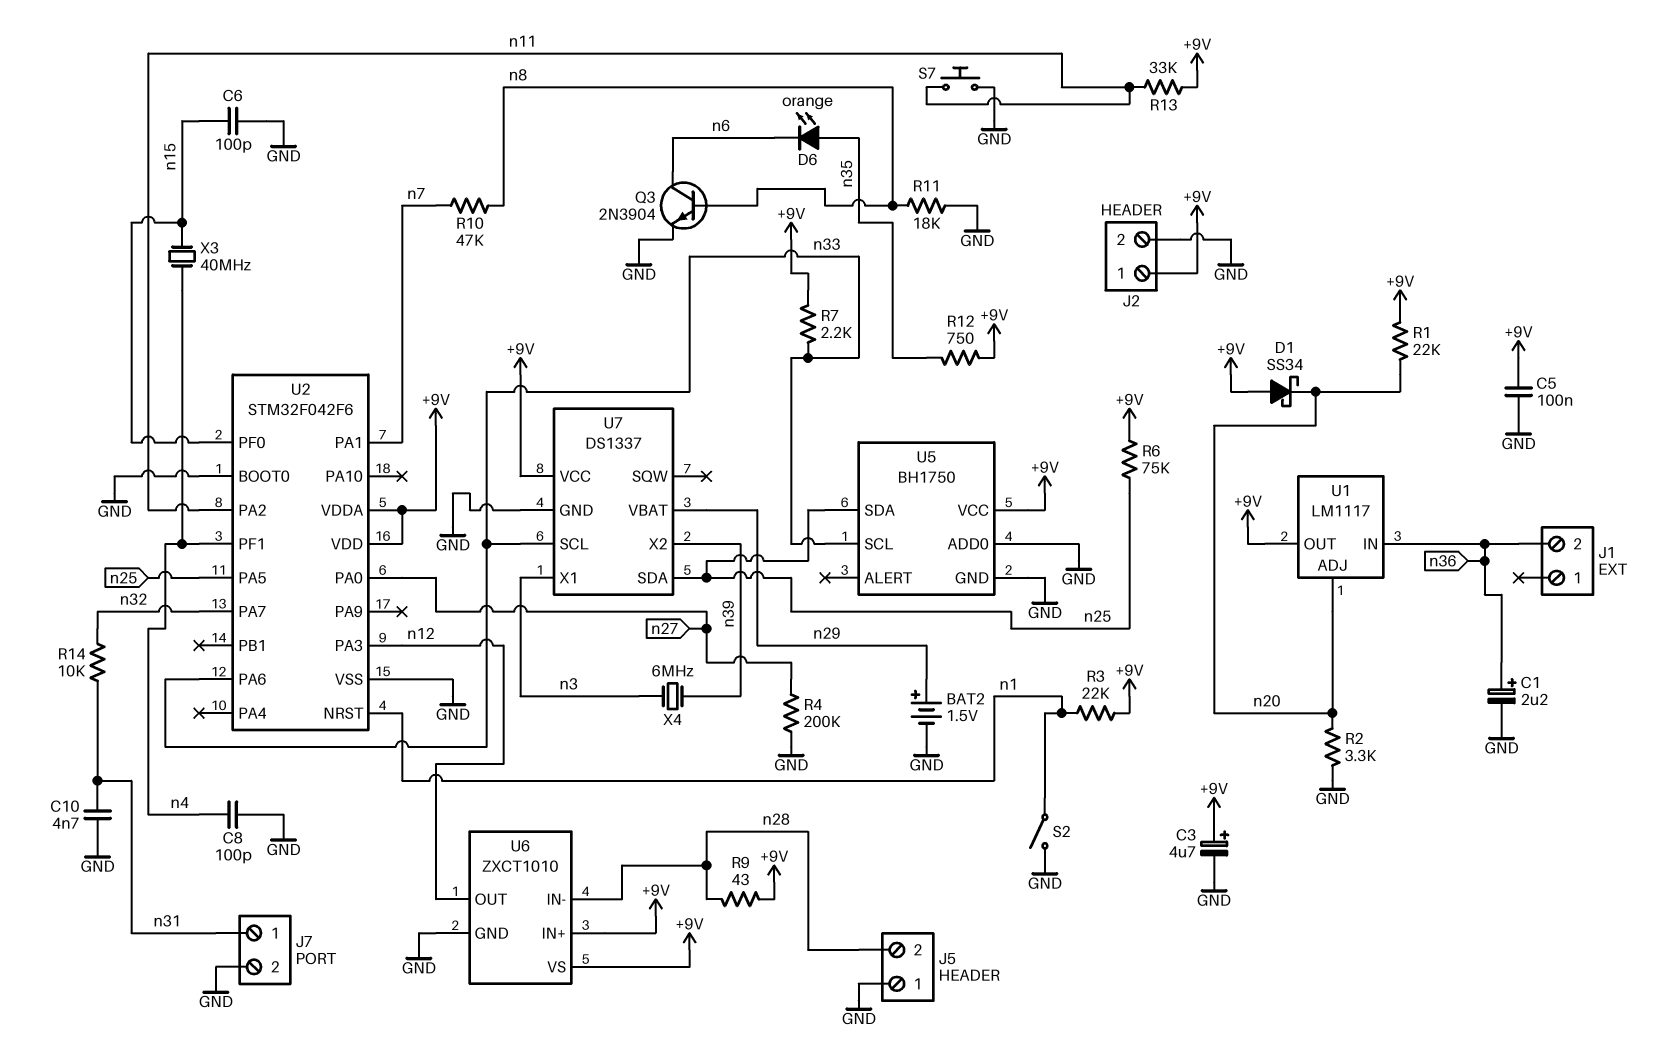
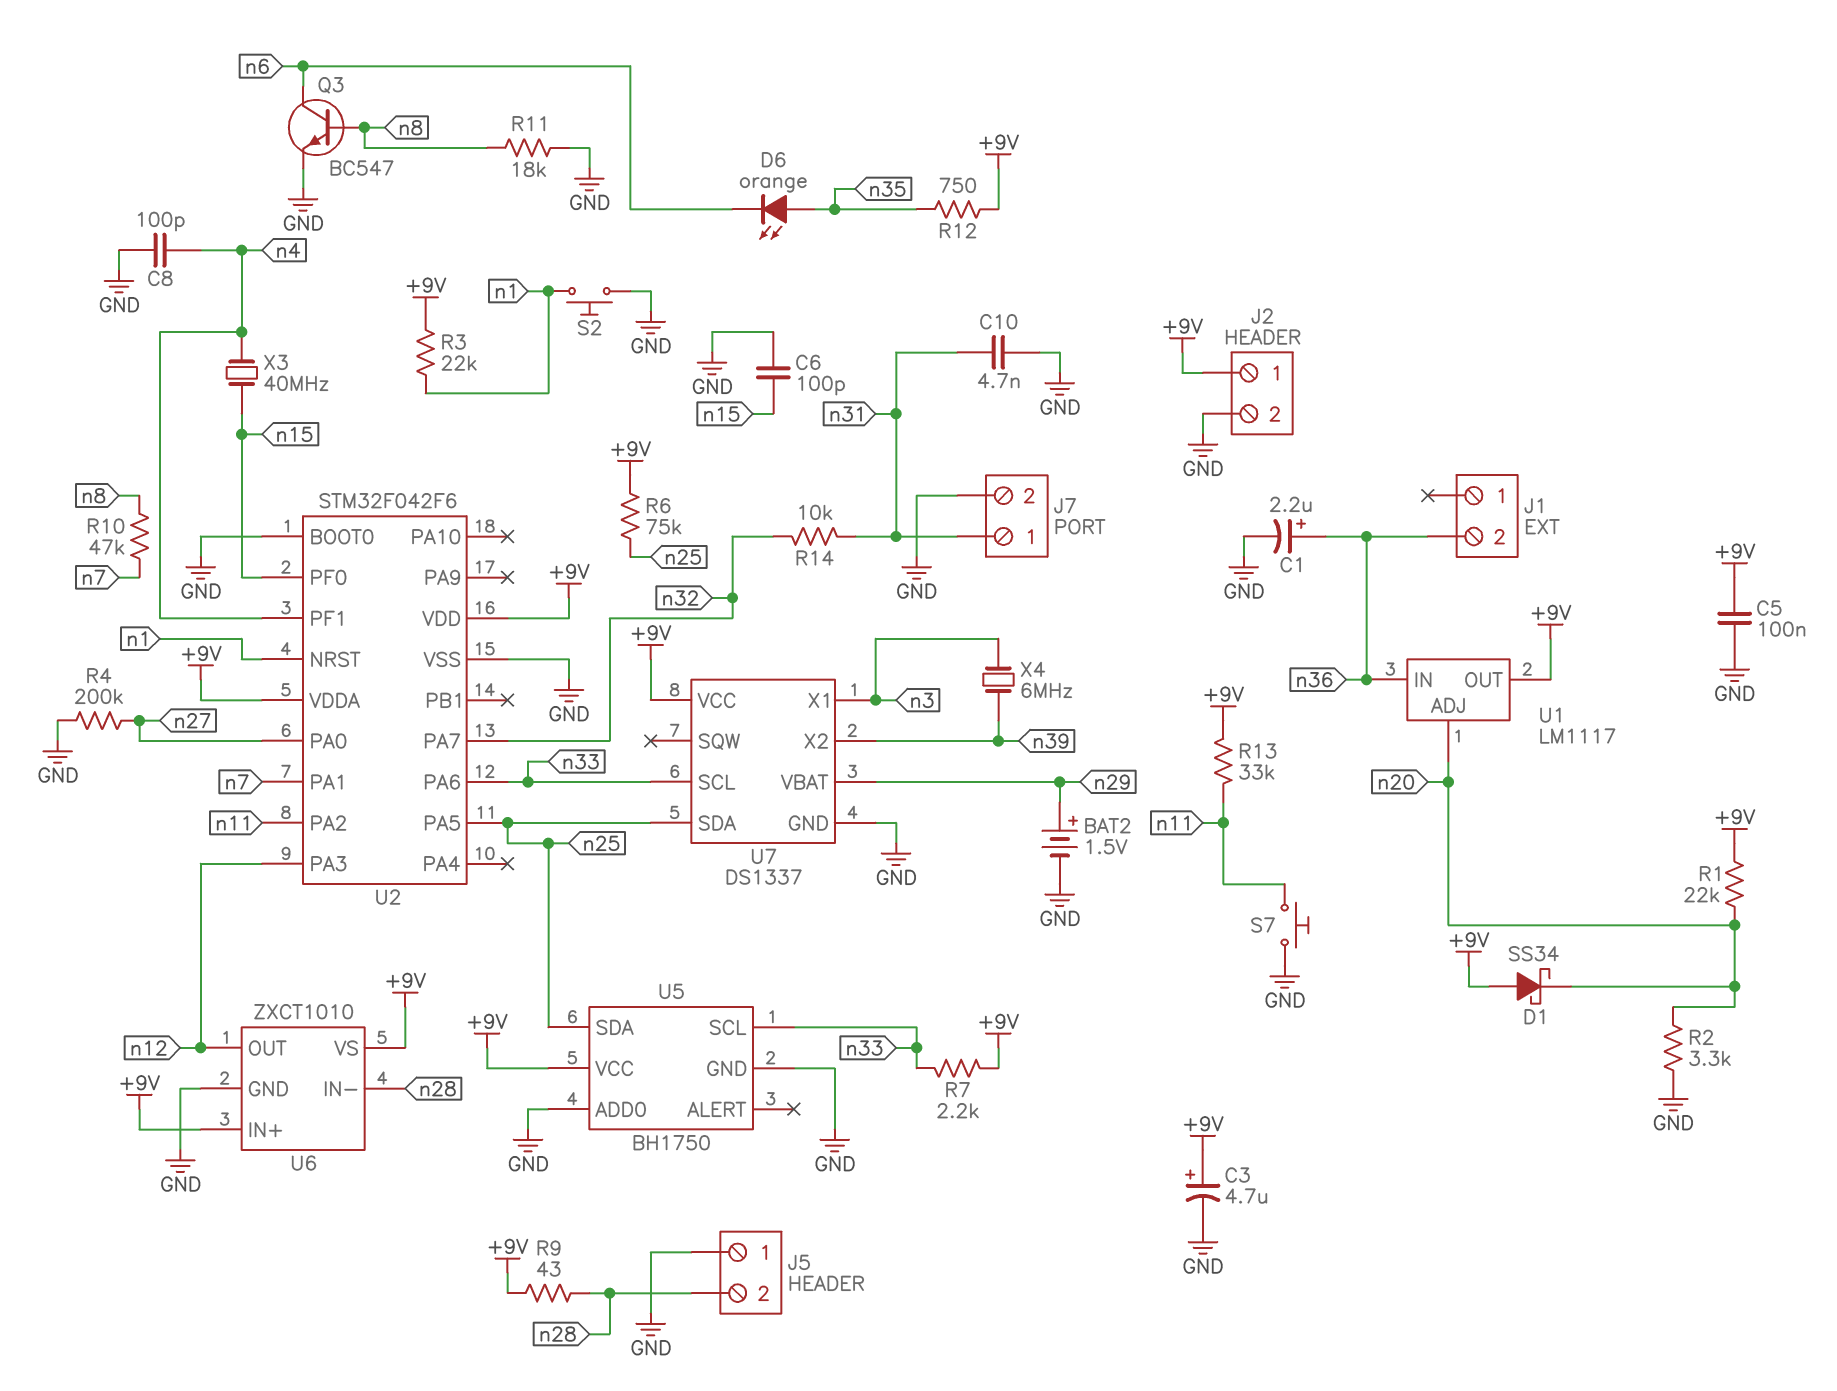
Q3: NPN 2N3904 (B n8, C n6, E GND) -> NPN BC547 (B n8, C n6, E GND)
S2: switch (GND, n1) -> button (GND, n1)

